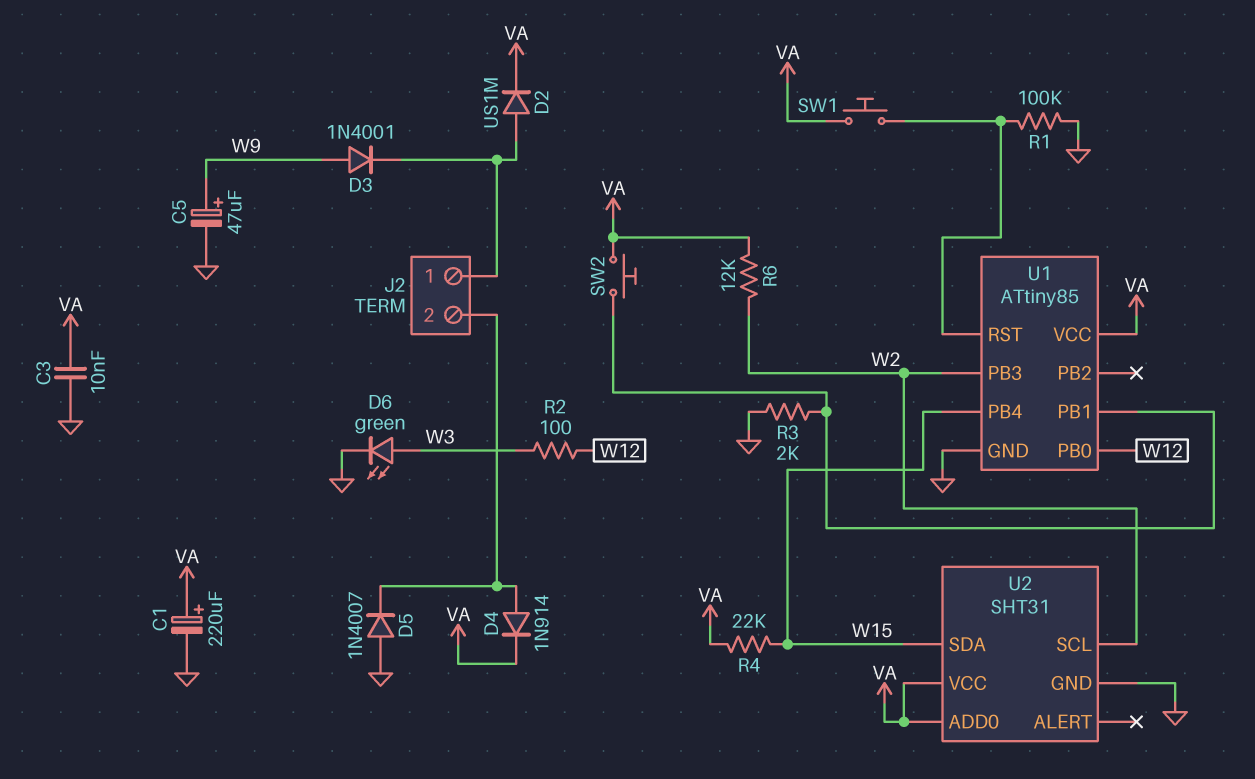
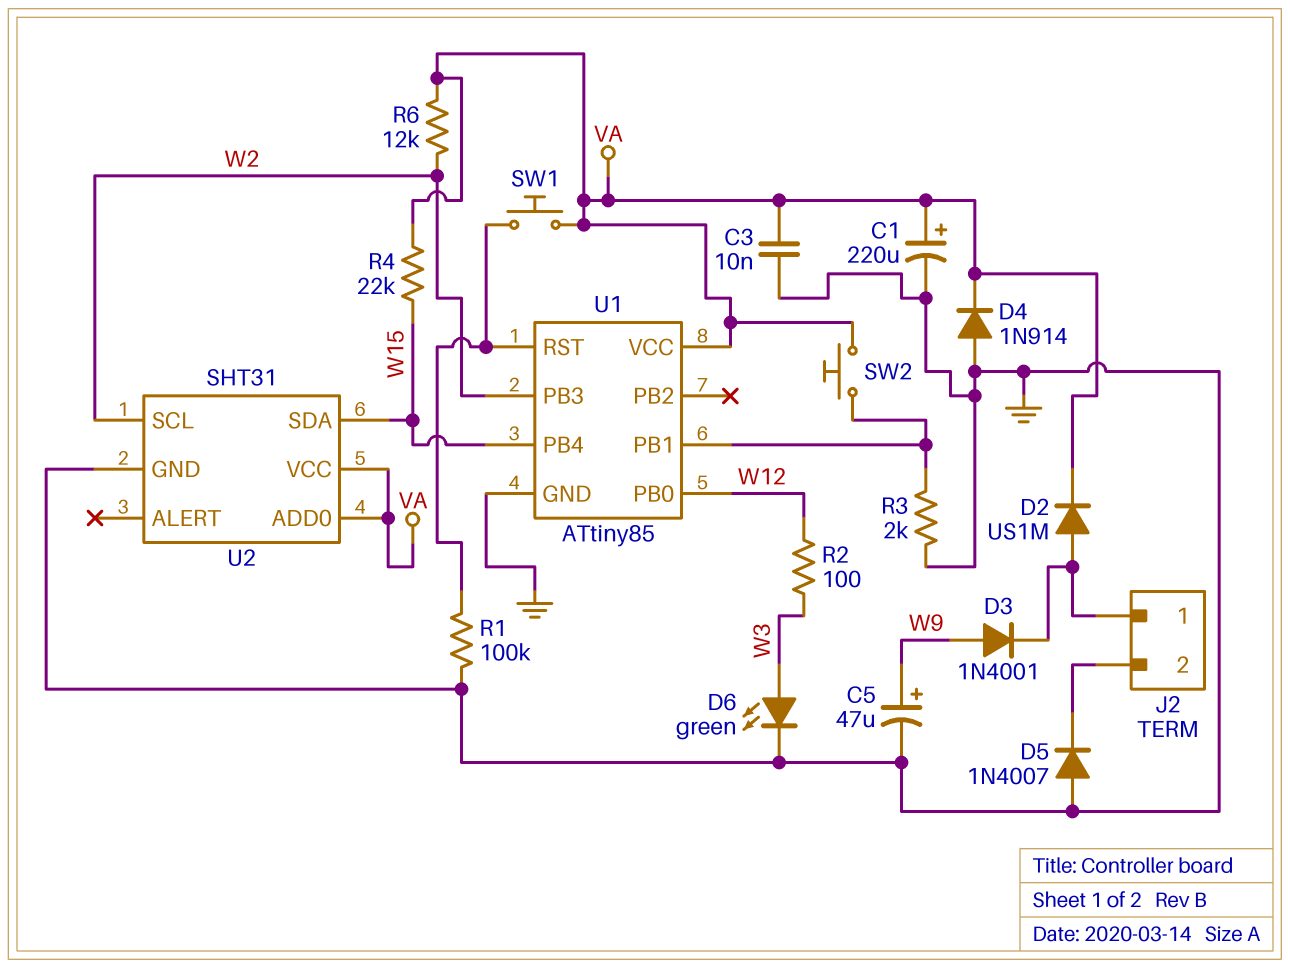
D4: diode 1N914 (A J2/2, K VA) -> diode 1N914 (A GND, K VA)

